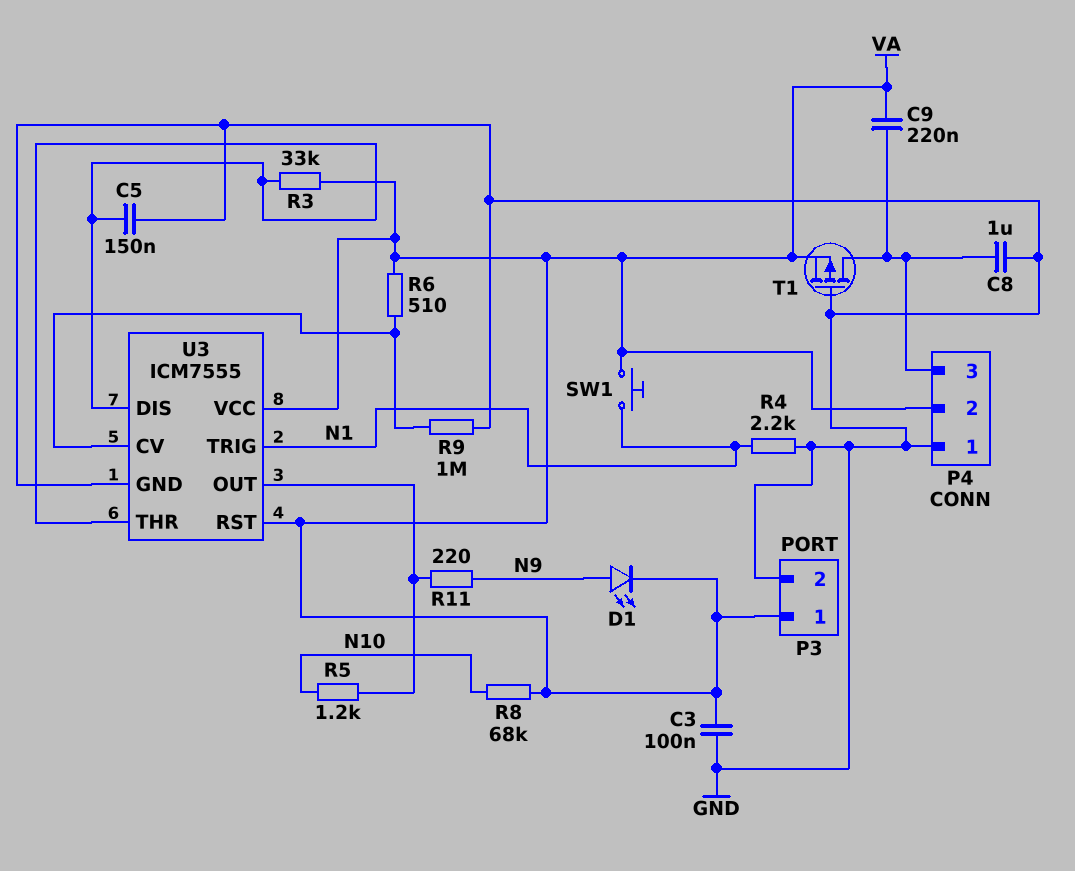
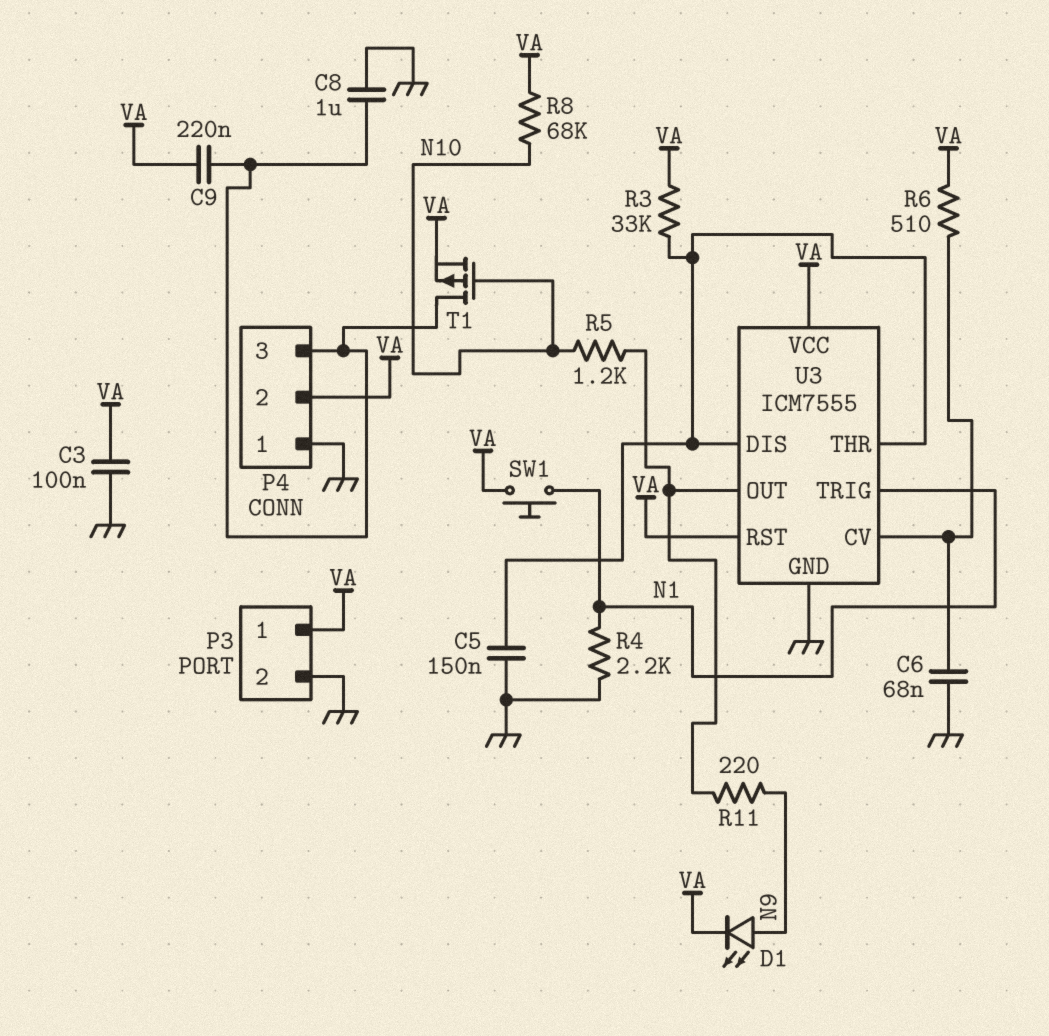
C6: none -> 68nF (GND, U3/CV)
R9: 1M (GND, U3/CV) -> none
T1: PMOS (G GND, D P4/3, S VA) -> PMOS (G N10, D P4/3, S VA)

